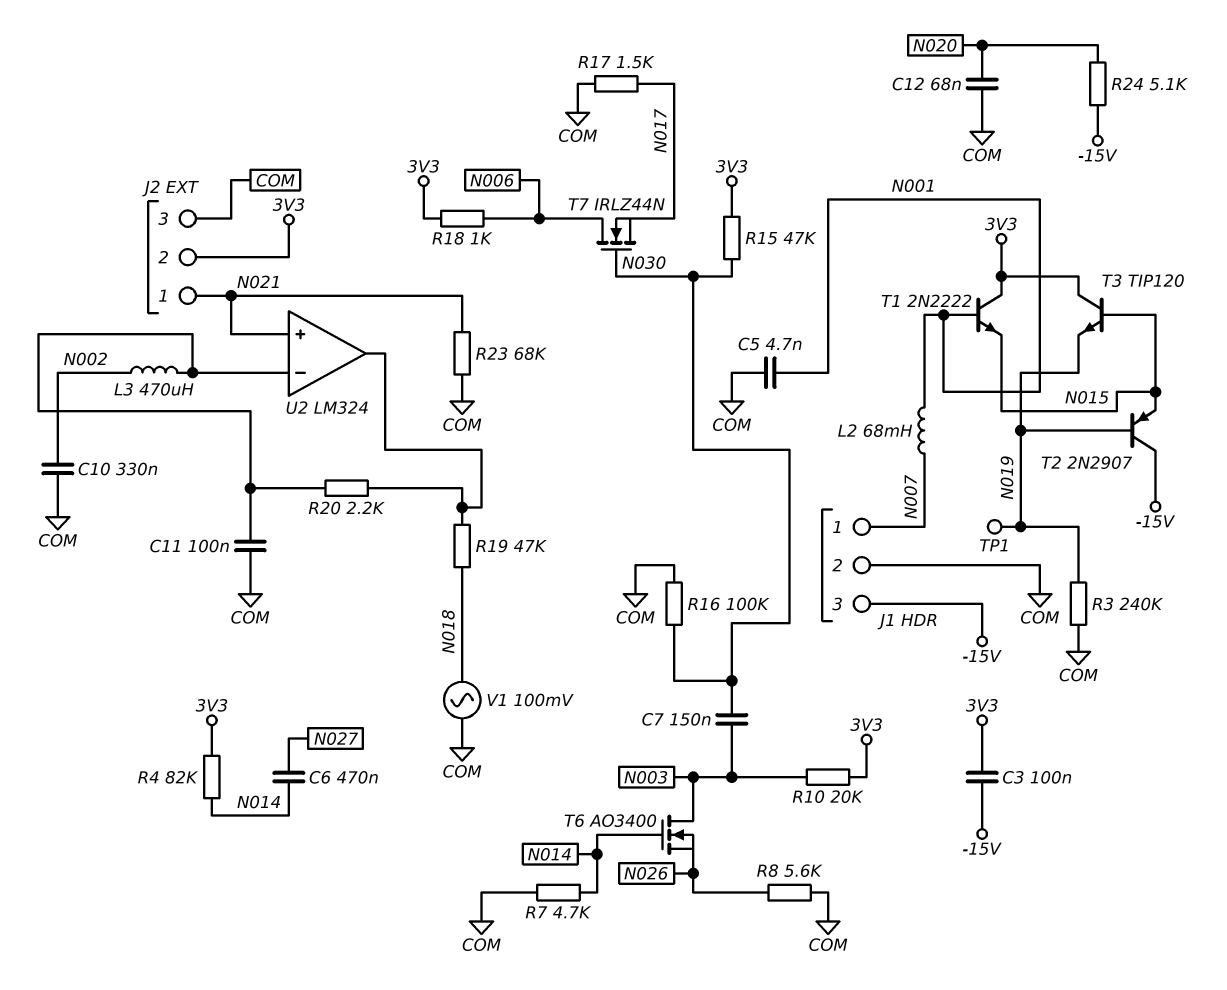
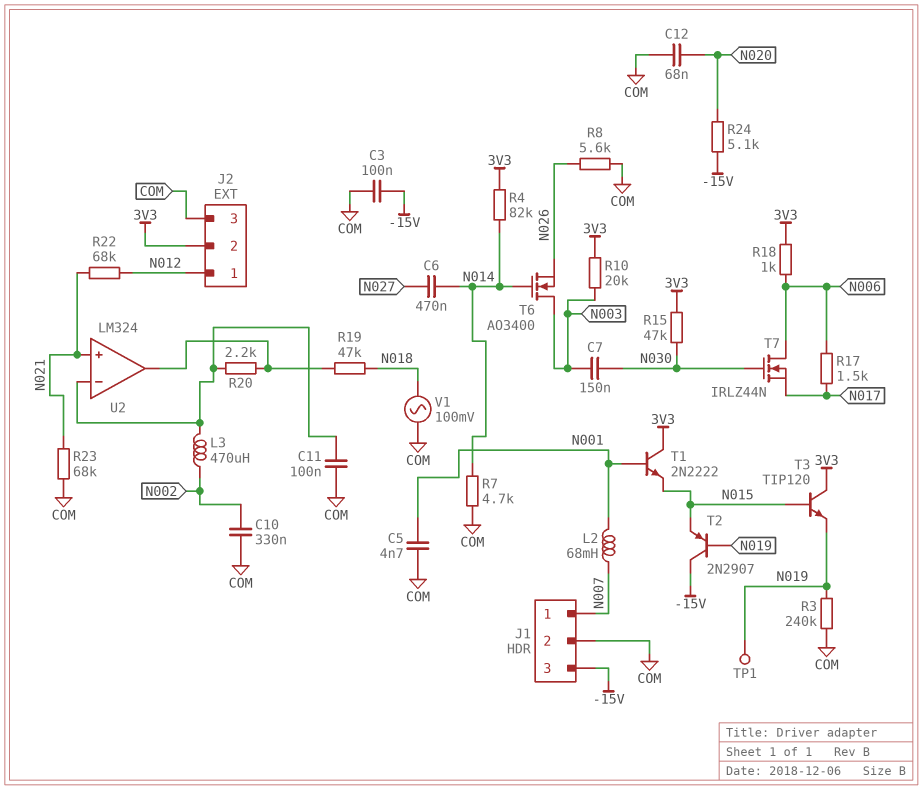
C3: 100nF (-15V, 3V3) -> 100nF (-15V, COM)
J2 pin 1: N021 -> N012
R16: 100k (COM, N030) -> none
R17: 1.5k (COM, N017) -> 1.5k (N006, N017)
R22: none -> 68k (N012, N021)

